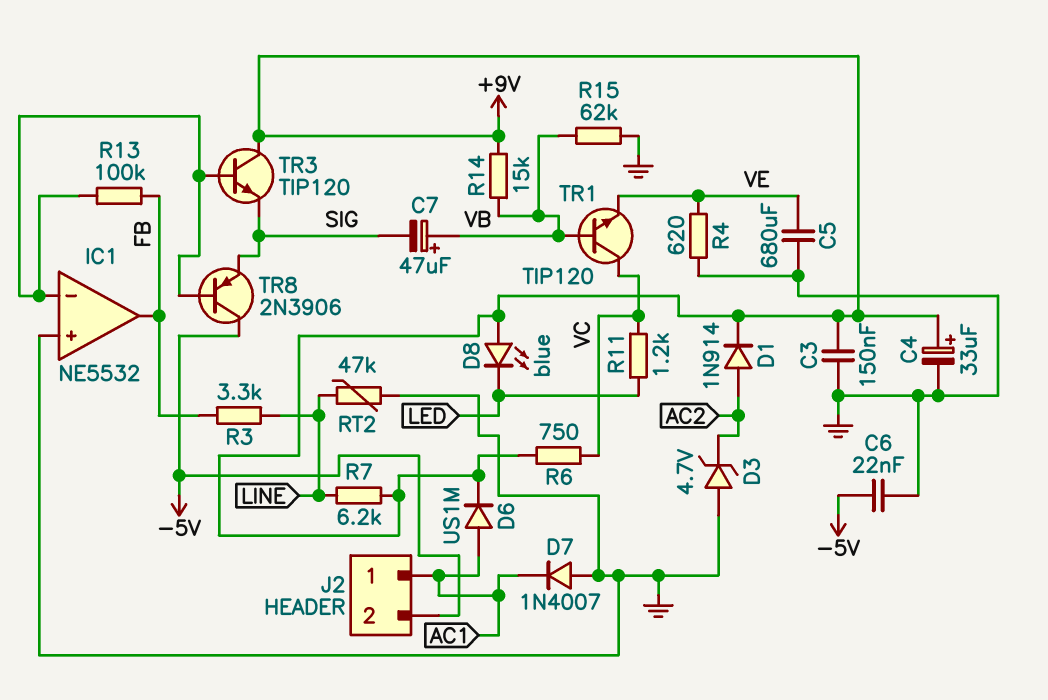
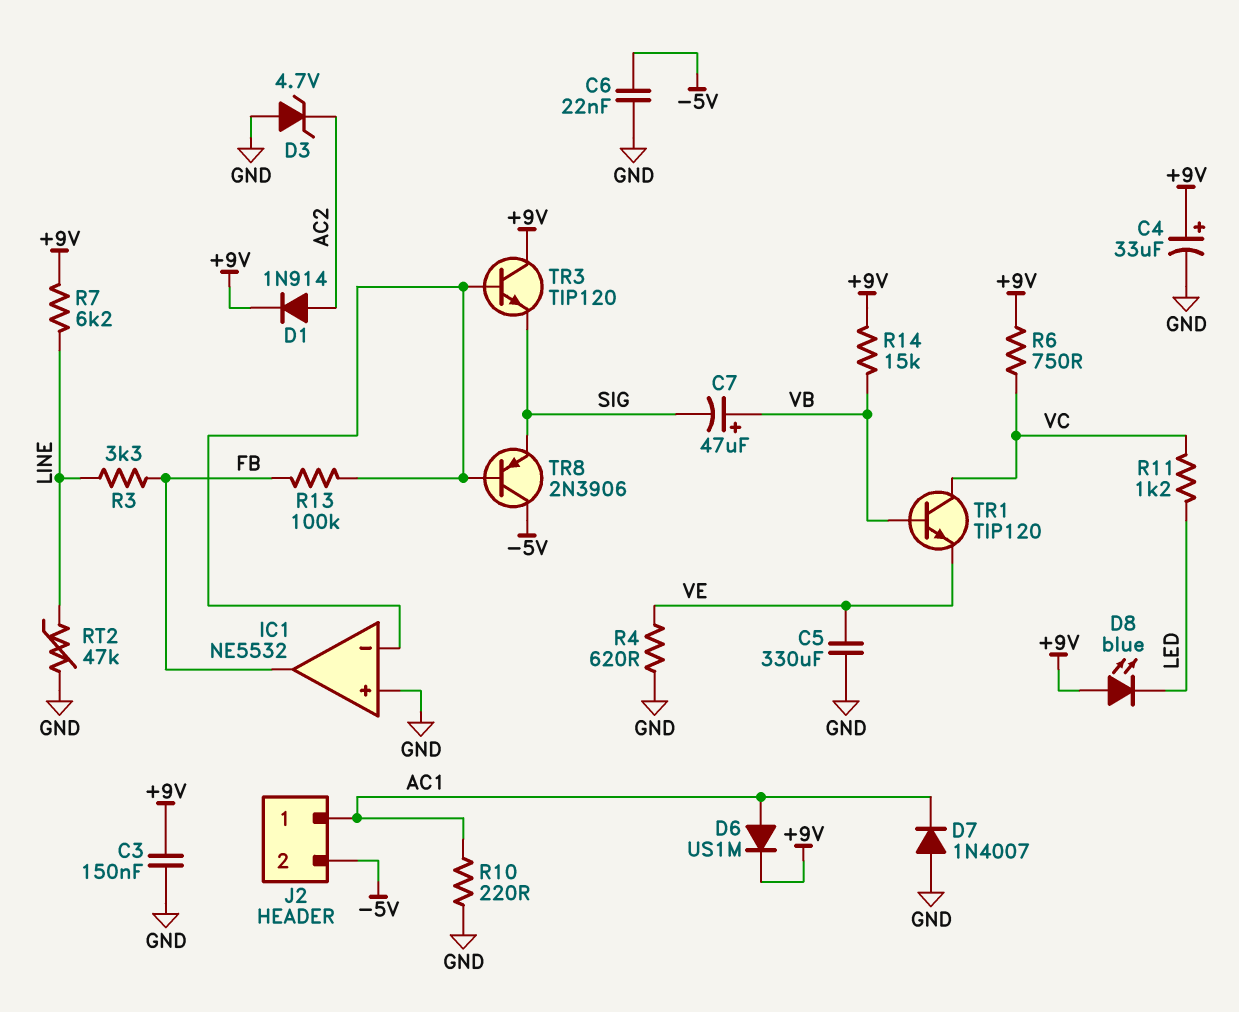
C5: 680uF (GND, VE) -> 330uF (GND, VE)
R10: none -> 220 (AC1, GND)
R15: 62k (GND, VB) -> none

